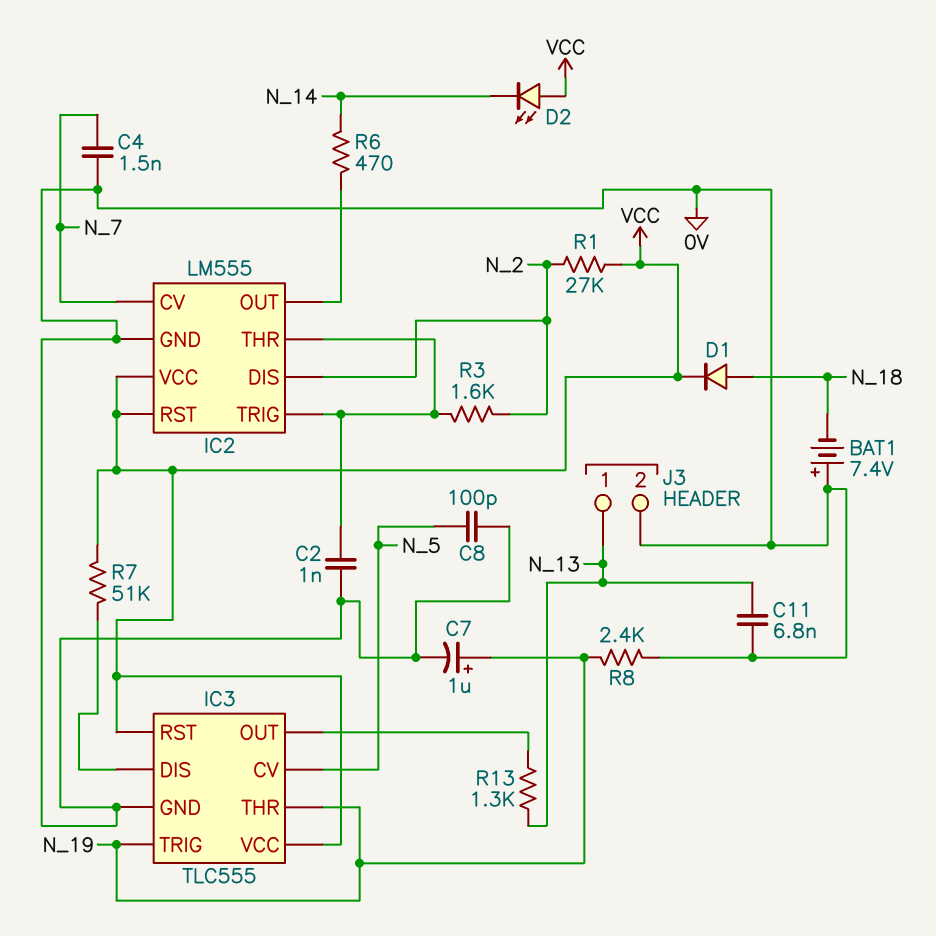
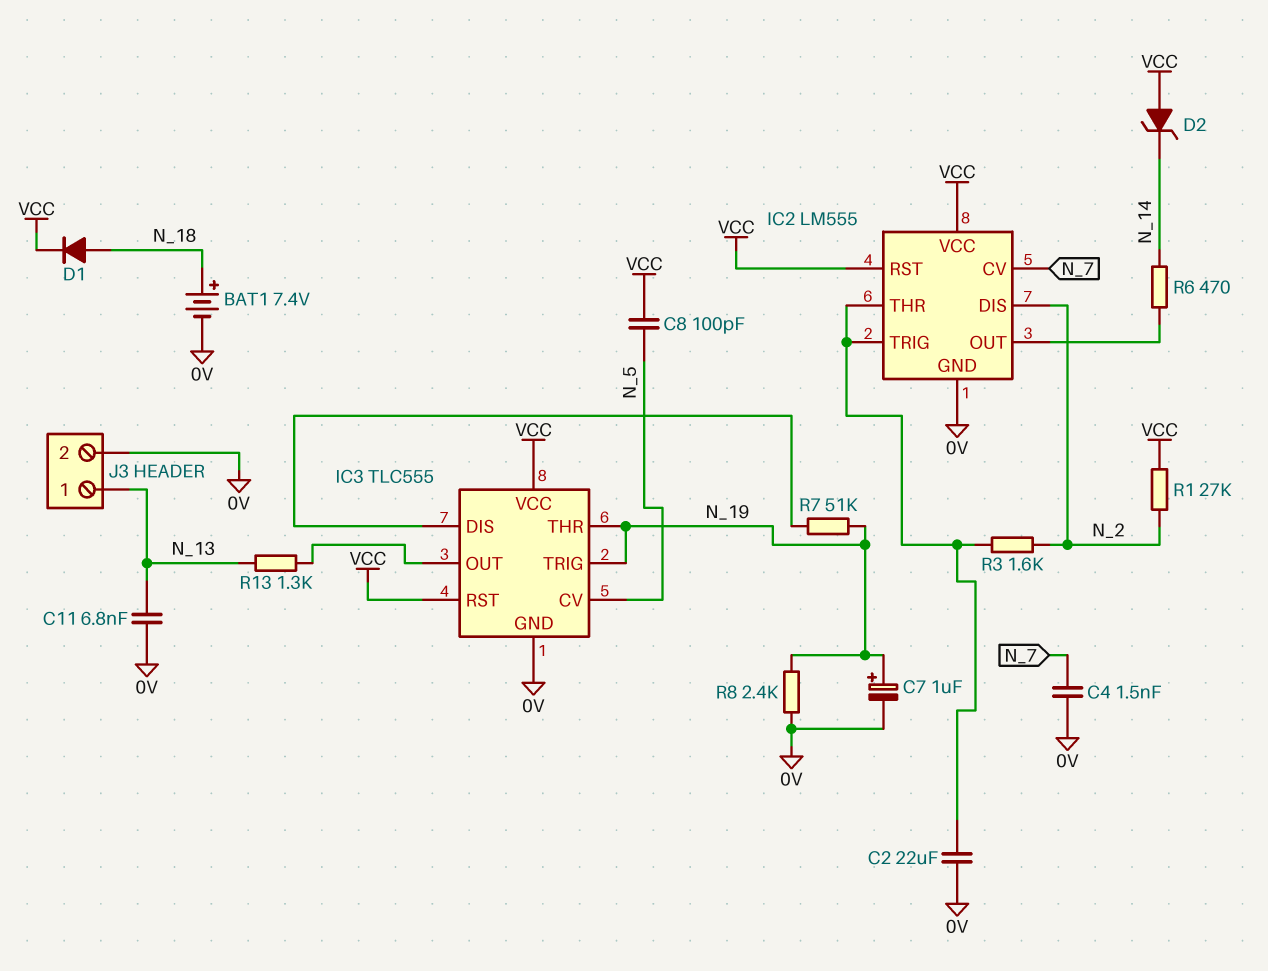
BAT1: 7.4V (plus 0V, minus N_18) -> 7.4V (plus N_18, minus 0V)
C2: 1nF (0V, IC2/THR) -> 22uF (0V, IC2/THR)
C8: 100pF (0V, N_5) -> 100pF (N_5, VCC)
D2: LED (A VCC, K N_14) -> zener (A VCC, K N_14)
R7: 51k (IC3/DIS, VCC) -> 51k (IC3/DIS, N_19)

